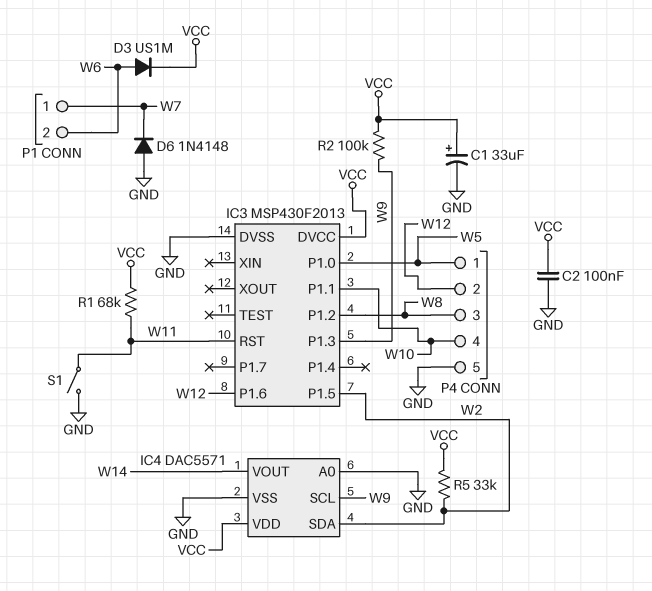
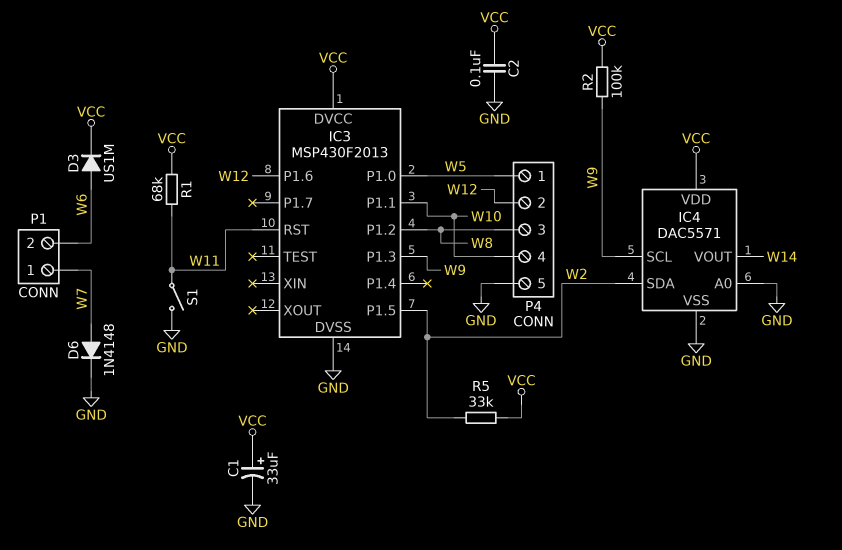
D6: diode 1N4148 (A GND, K W7) -> diode 1N4148 (A W7, K GND)

